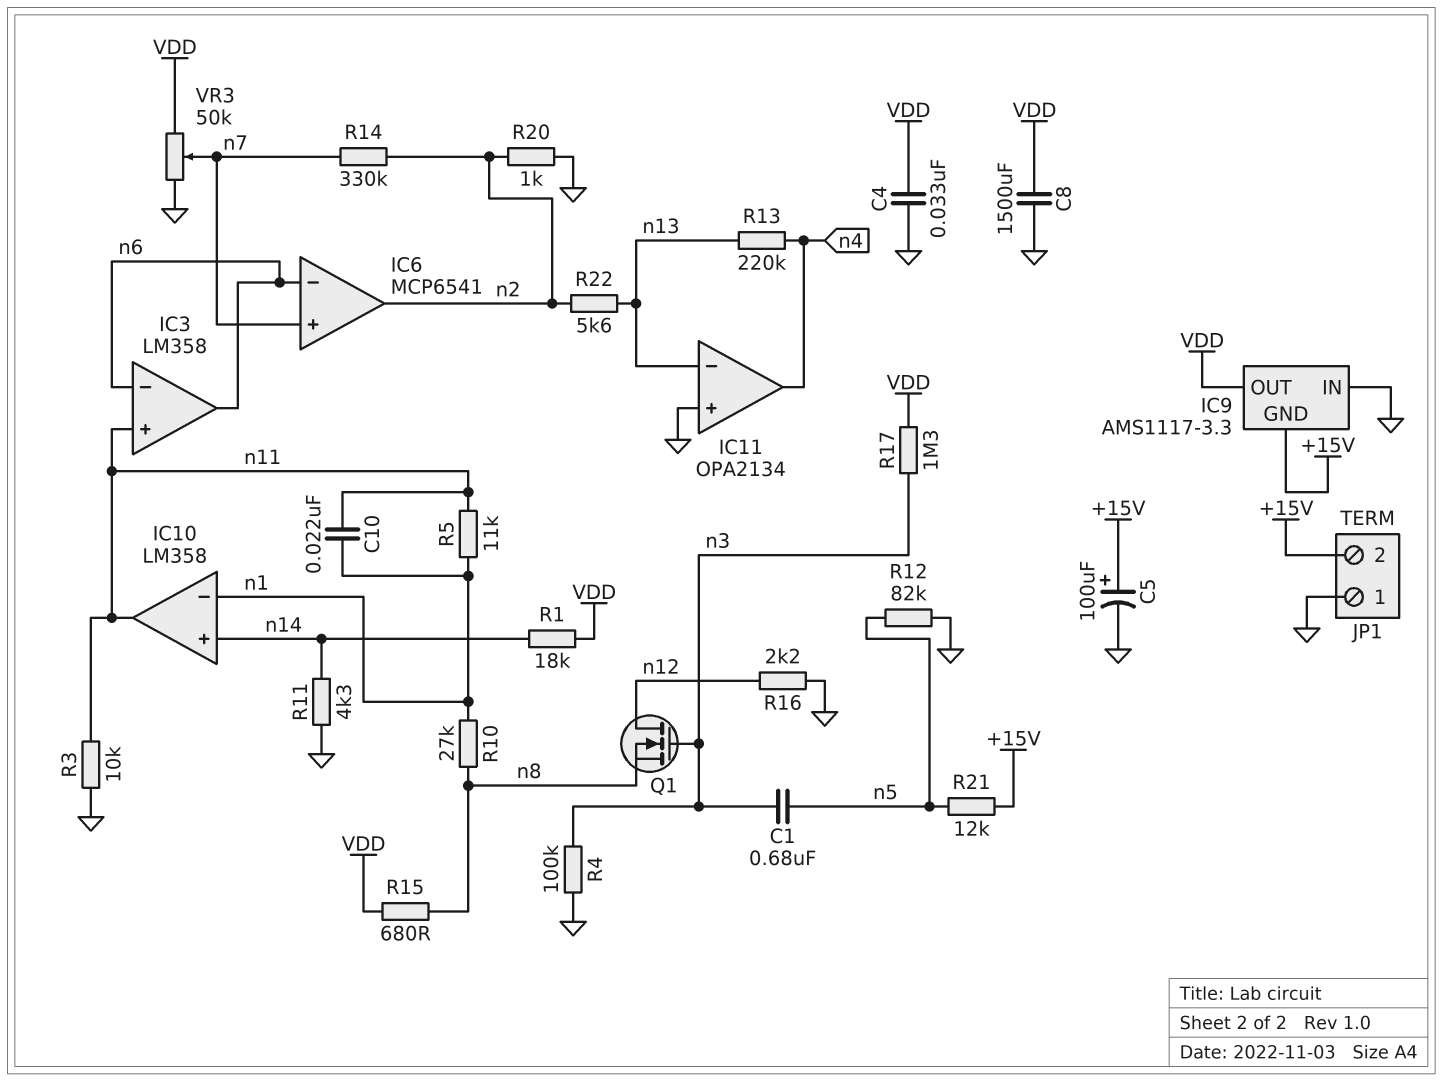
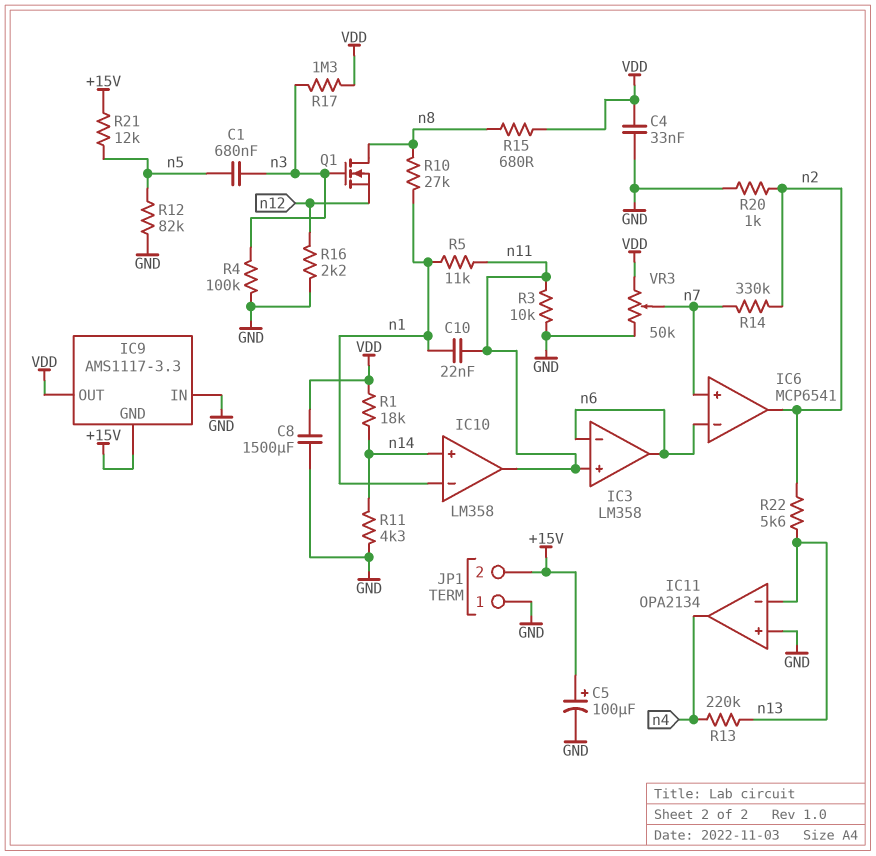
Q1: NMOS (G n3, D n12, S n8) -> NMOS (G n3, D n8, S n12)

